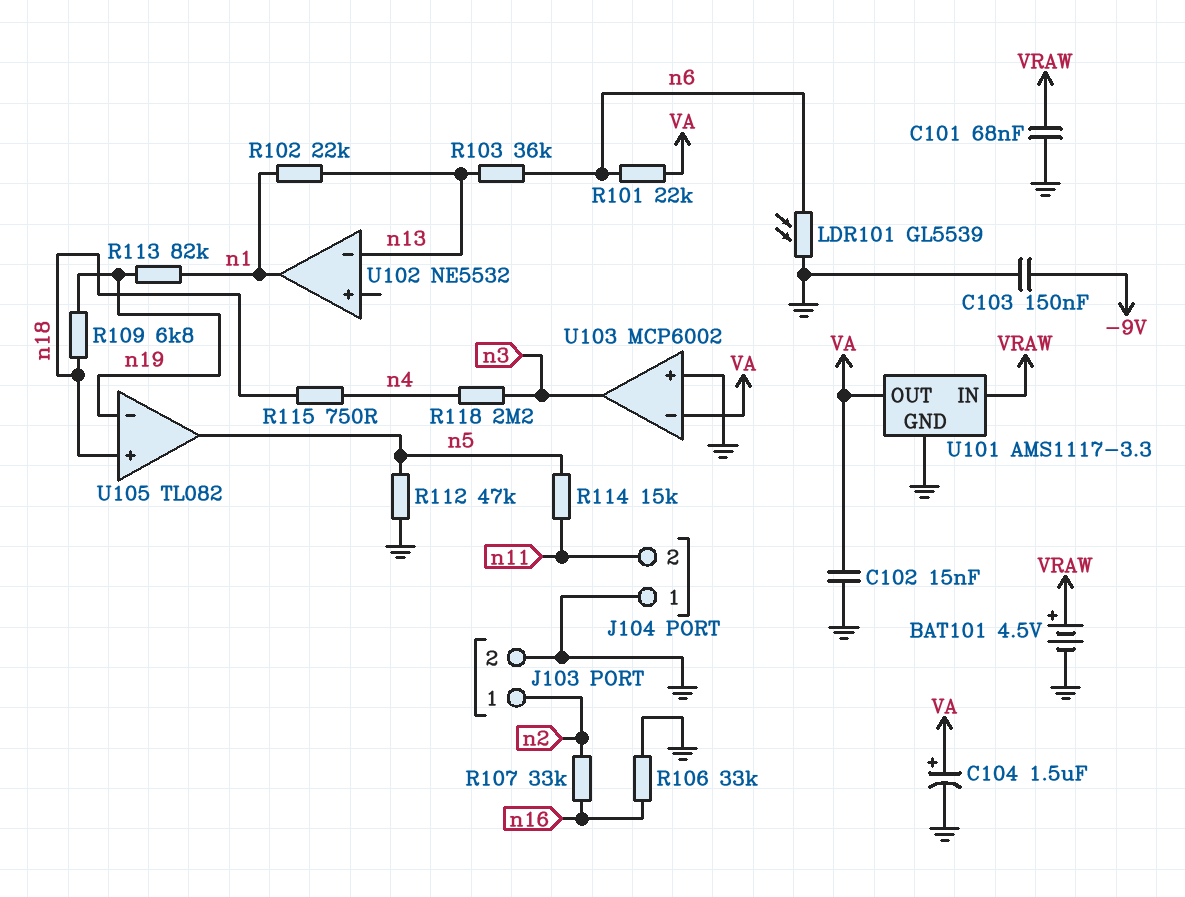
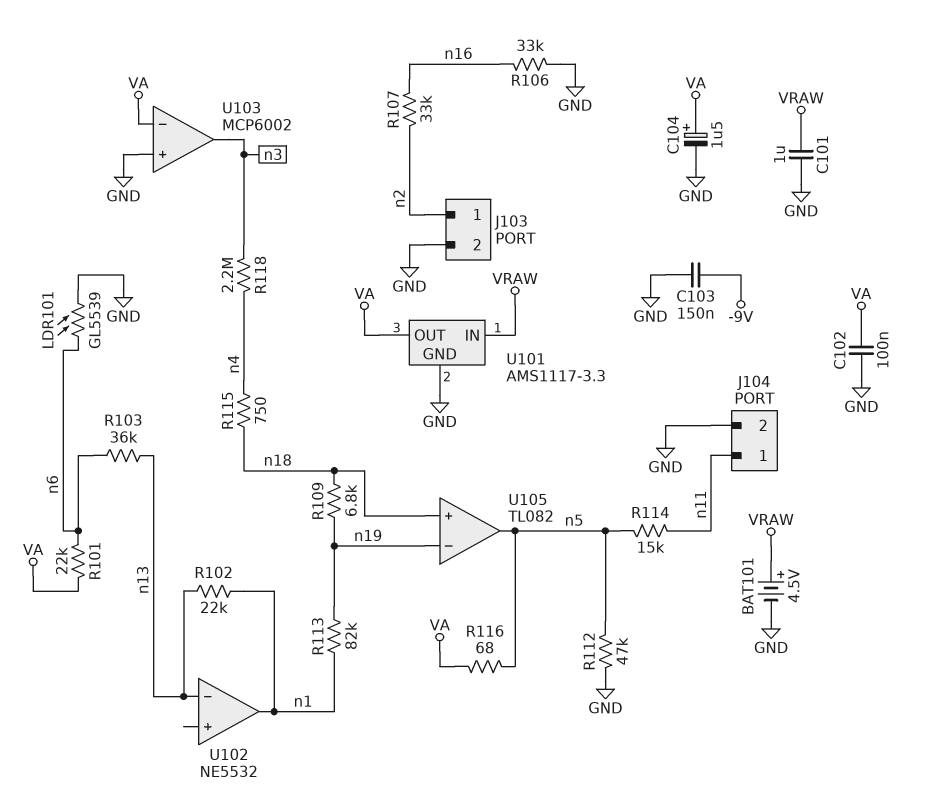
C101: 68nF (GND, VRAW) -> 1uF (GND, VRAW)
C102: 15nF (GND, VA) -> 100nF (GND, VA)
J104 pin 1: GND -> n11
J104 pin 2: n11 -> GND
R116: none -> 68 (VA, n5)

